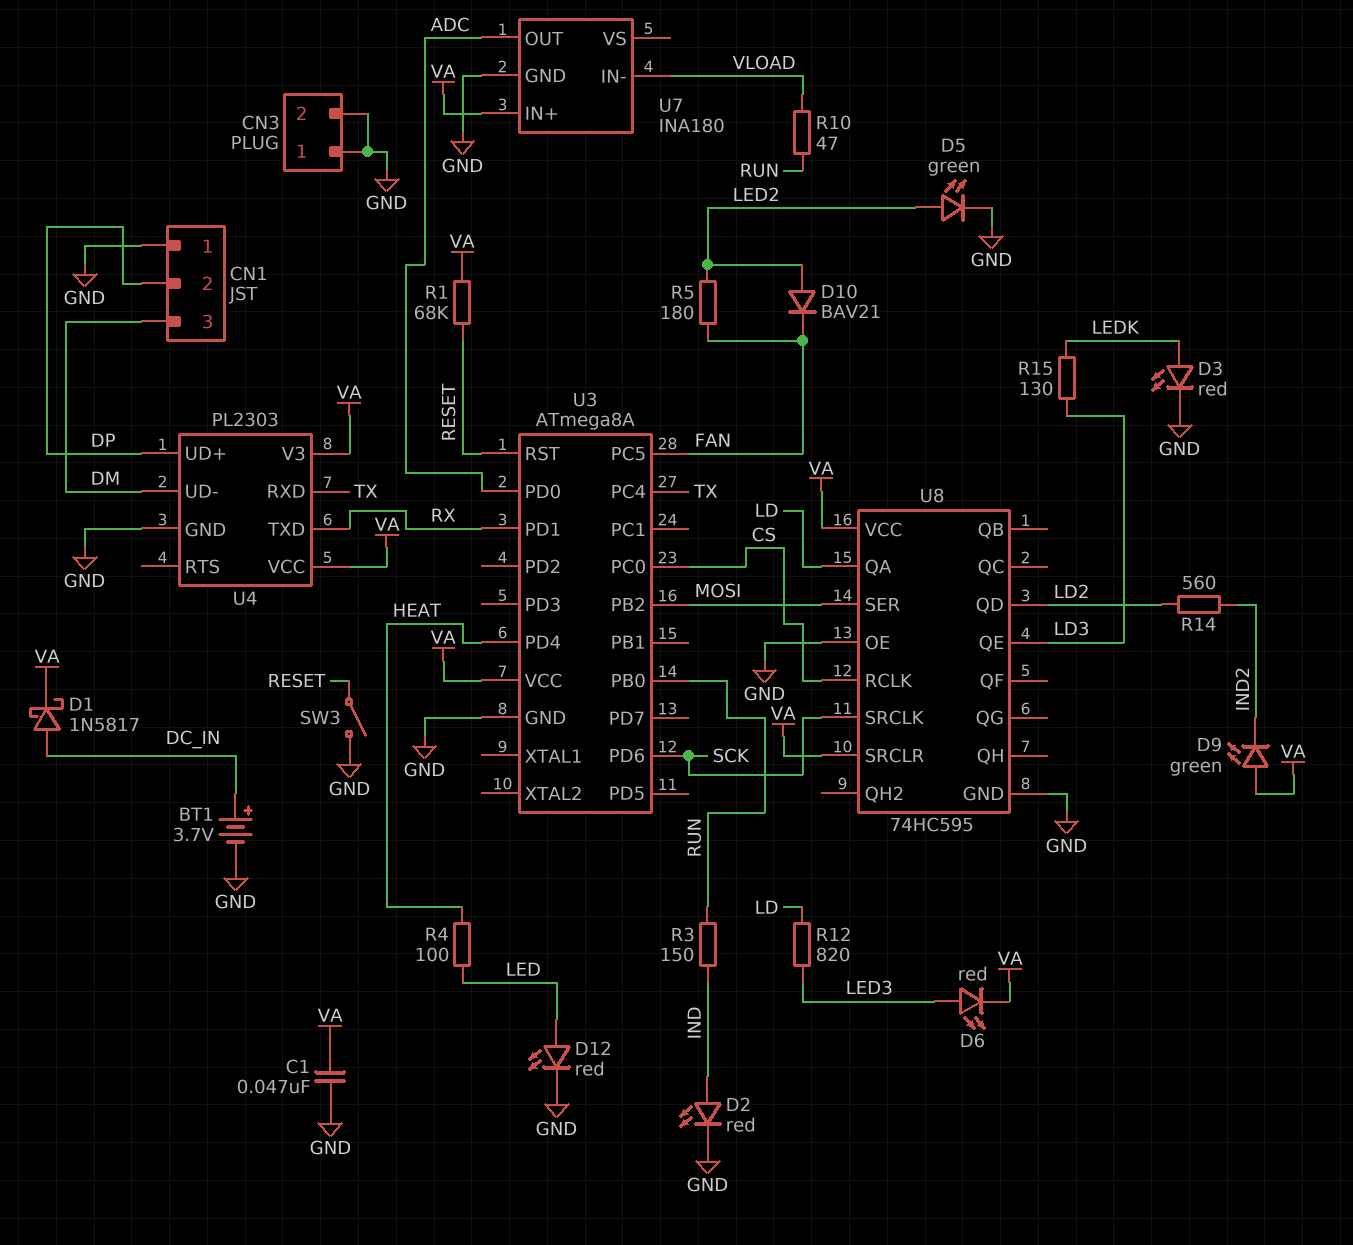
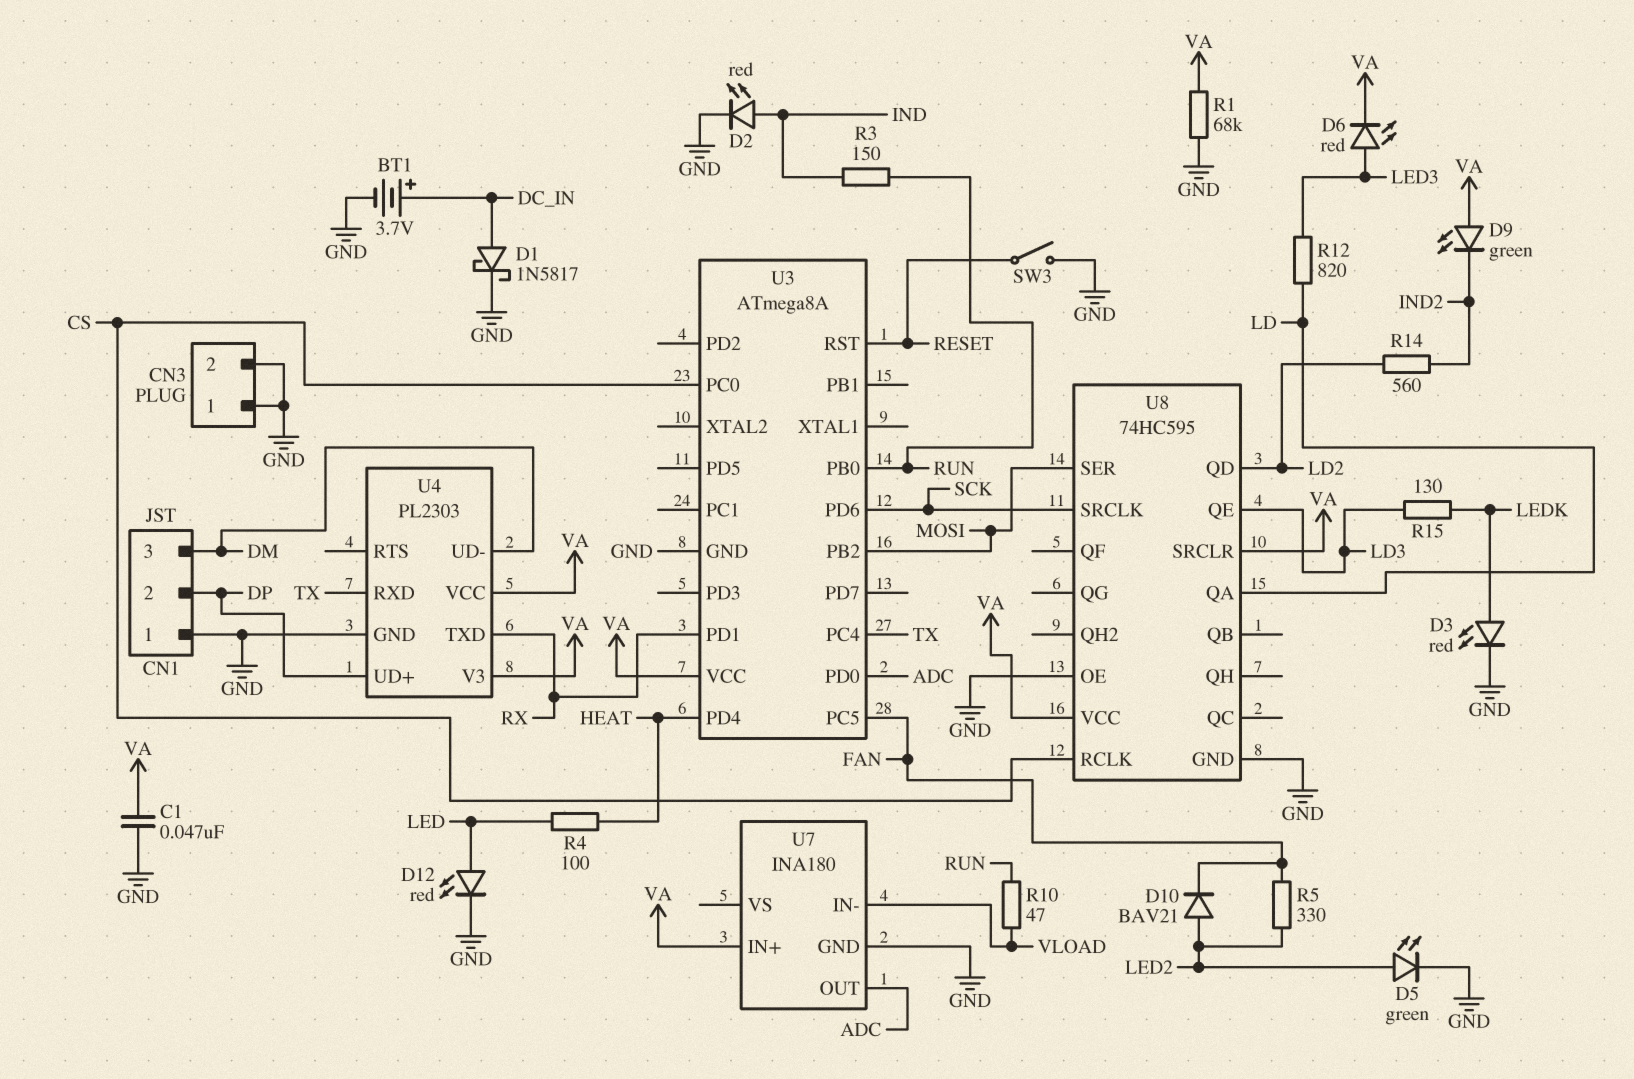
D1: schottky 1N5817 (A DC_IN, K VA) -> schottky 1N5817 (A DC_IN, K GND)
R1: 68k (RESET, VA) -> 68k (GND, VA)
R5: 180 (FAN, LED2) -> 330 (FAN, LED2)

